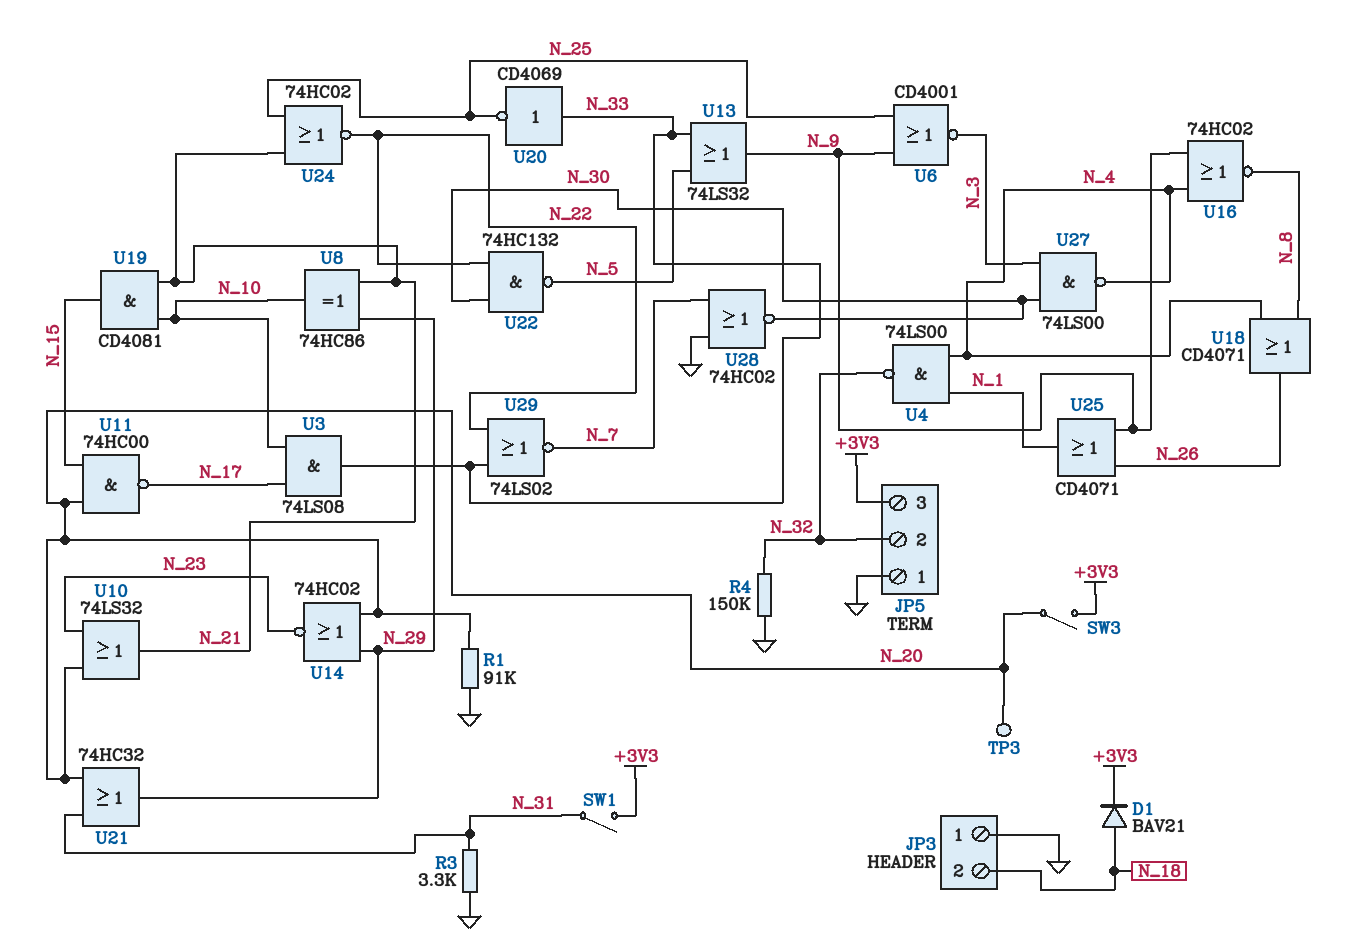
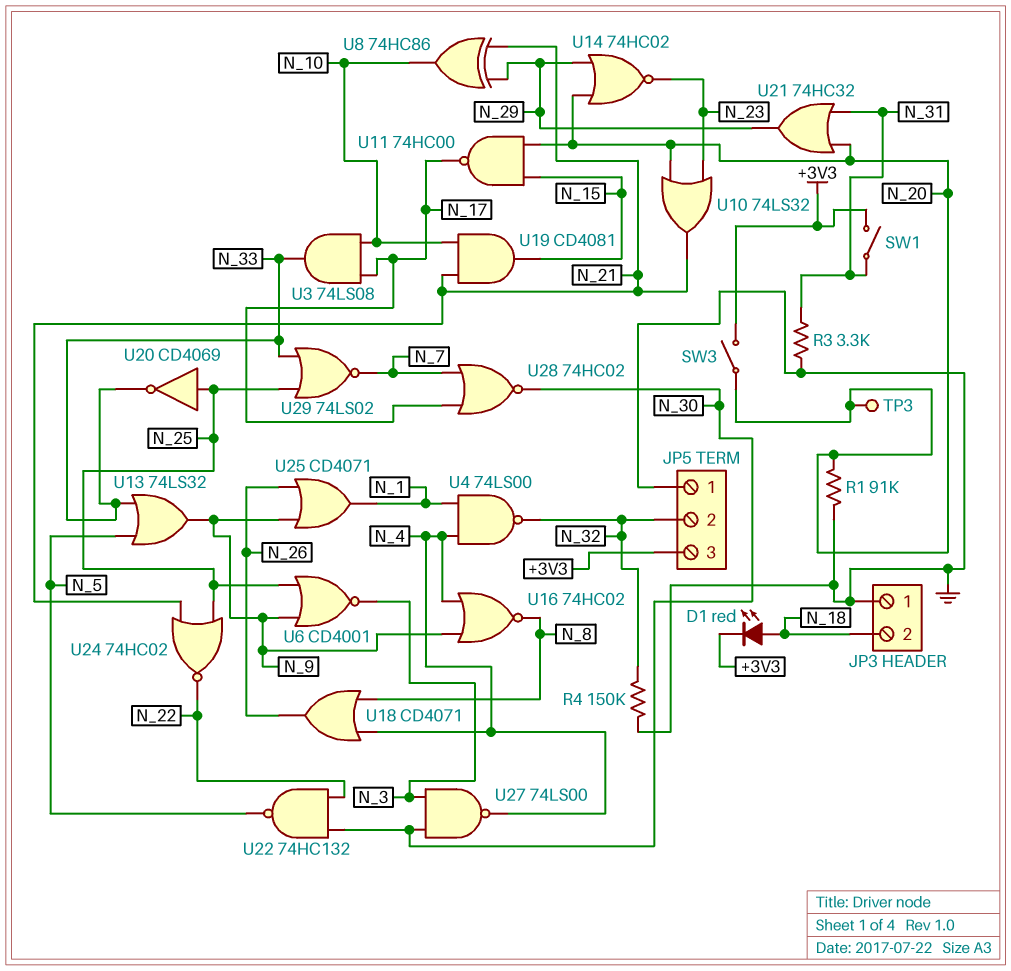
D1: diode BAV21 (A N_18, K +3V3) -> LED red (A N_18, K +3V3)
U20: NOT CD4069 (in N_33, out N_25) -> NOT CD4069 (in N_25, out N_33)
U28: NOR 74HC02 (in GND, in N_7, out N_30) -> NOR 74HC02 (in N_7, in N_17, out N_30)
U29: NOR 74LS02 (in N_22, in N_33, out N_7) -> NOR 74LS02 (in N_25, in N_33, out N_7)

